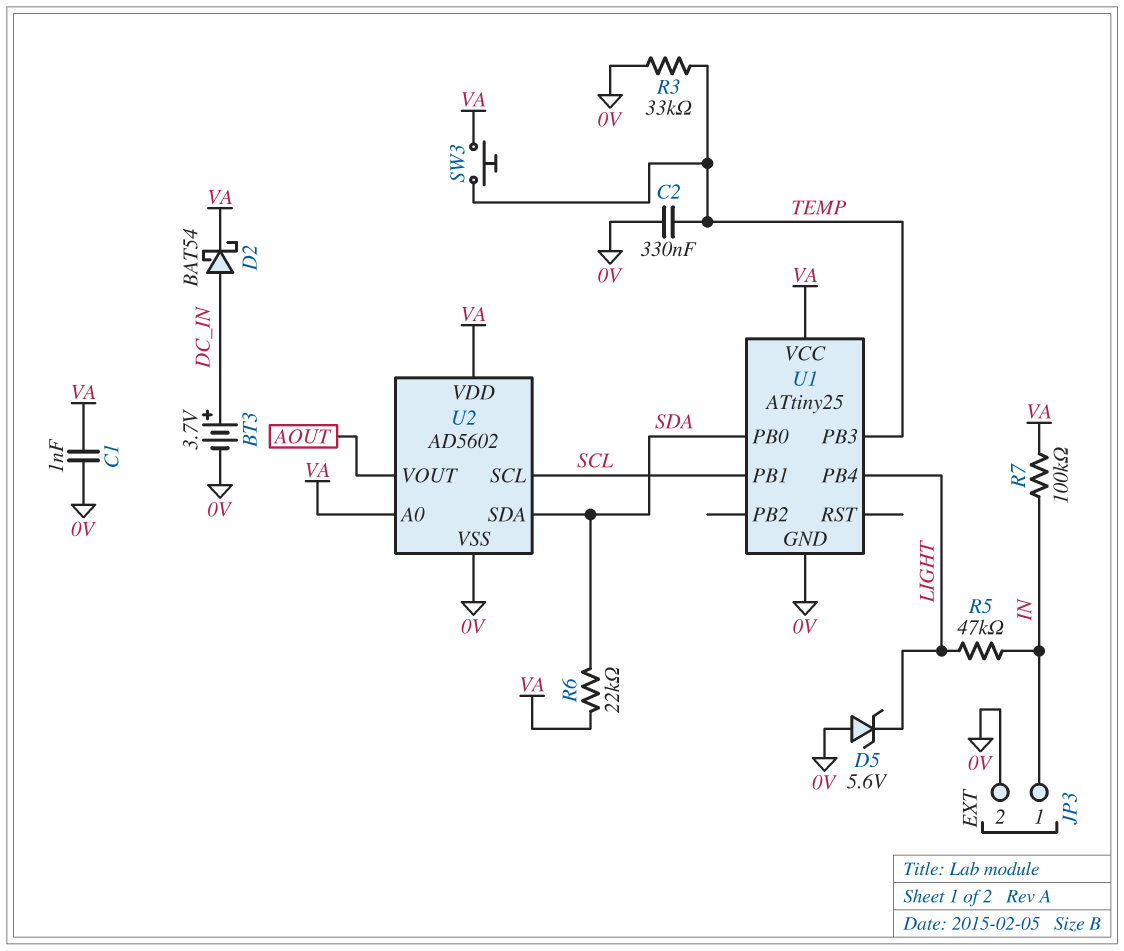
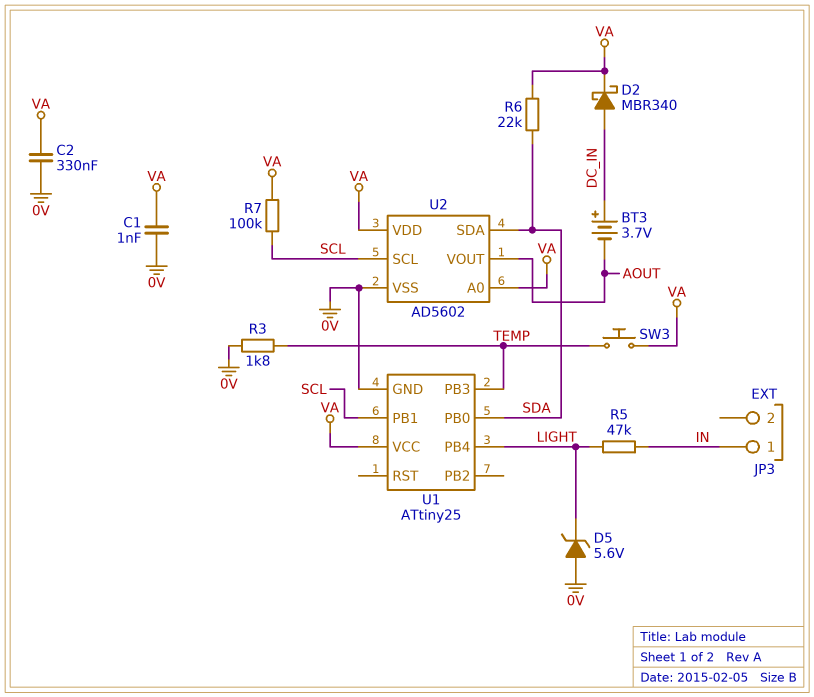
BT3: 3.7V (plus DC_IN, minus 0V) -> 3.7V (plus DC_IN, minus AOUT)
C2: 330nF (0V, TEMP) -> 330nF (0V, VA)
D2: schottky BAT54 (A DC_IN, K VA) -> schottky MBR340 (A DC_IN, K VA)
JP3 pin 2: 0V -> none
R3: 33k (0V, TEMP) -> 1.8k (0V, TEMP)
R7: 100k (IN, VA) -> 100k (SCL, VA)

